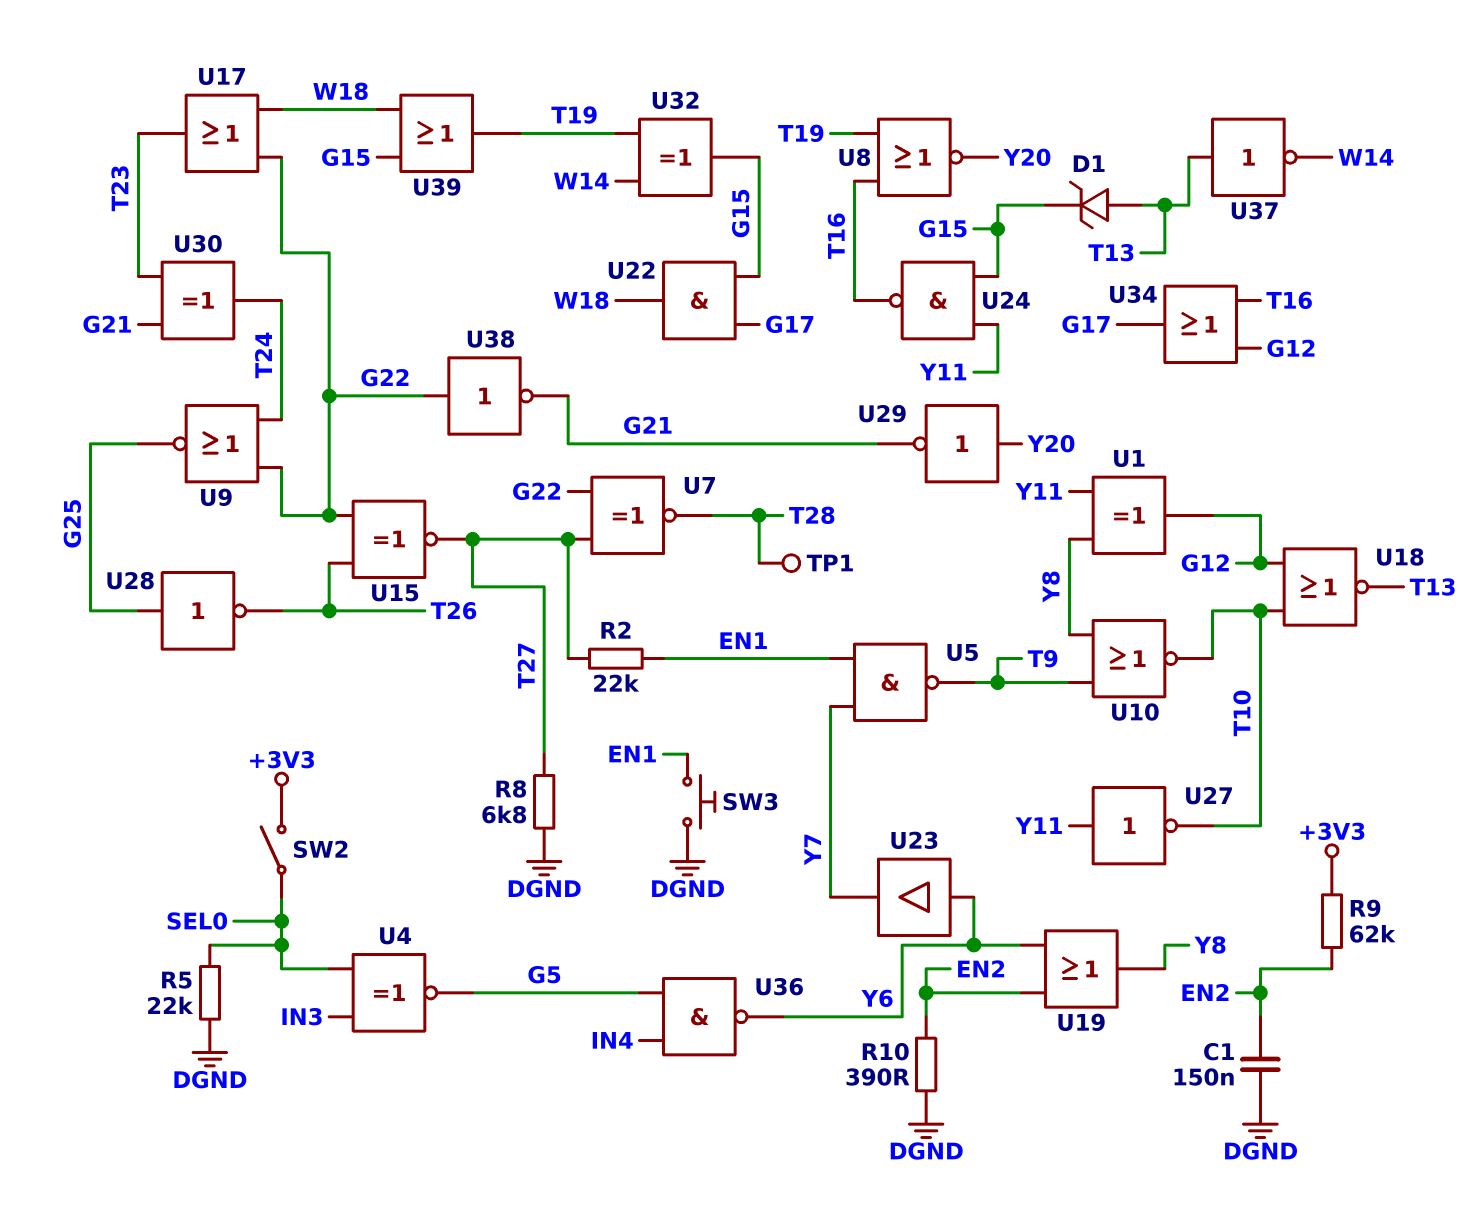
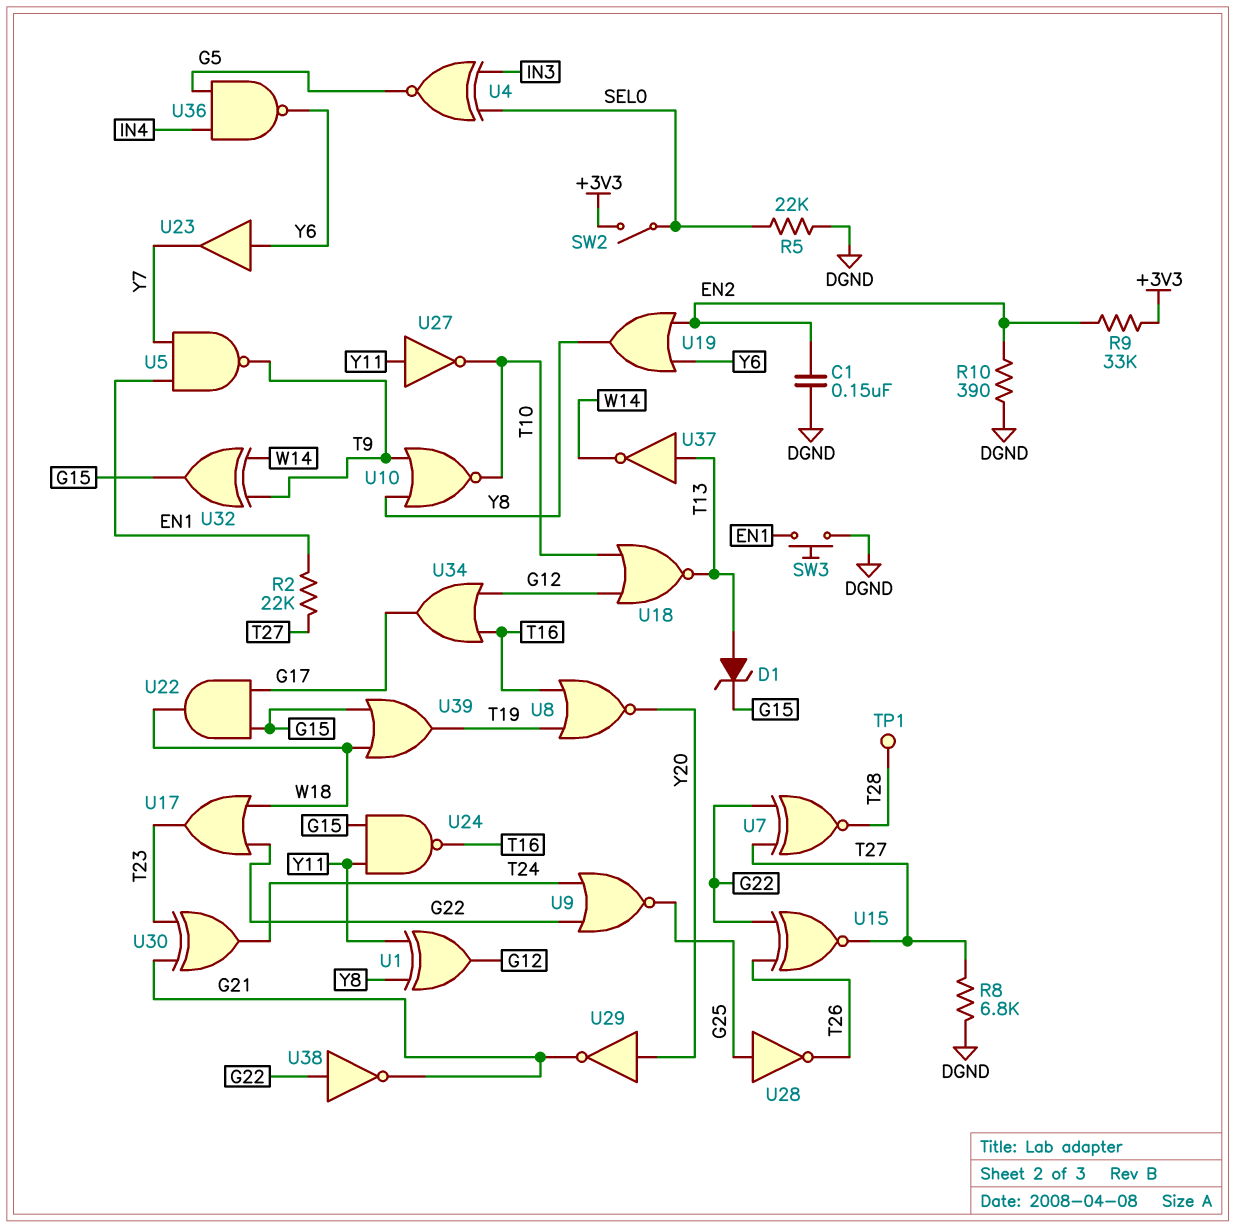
R9: 62k (+3V3, EN2) -> 33k (+3V3, EN2)
U32: XOR (in T19, in W14, out G15) -> XOR (in T9, in W14, out G15)

